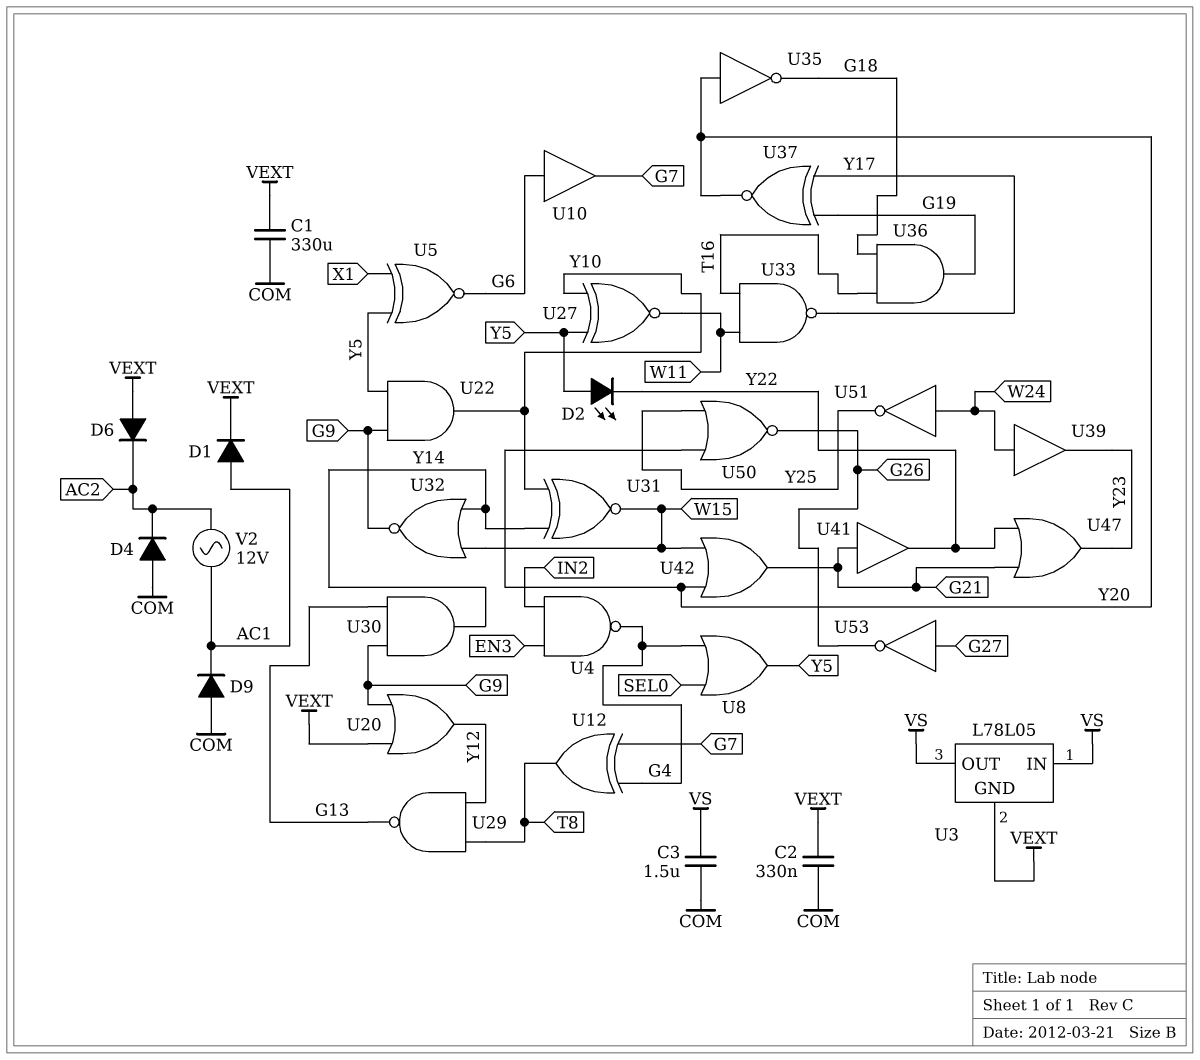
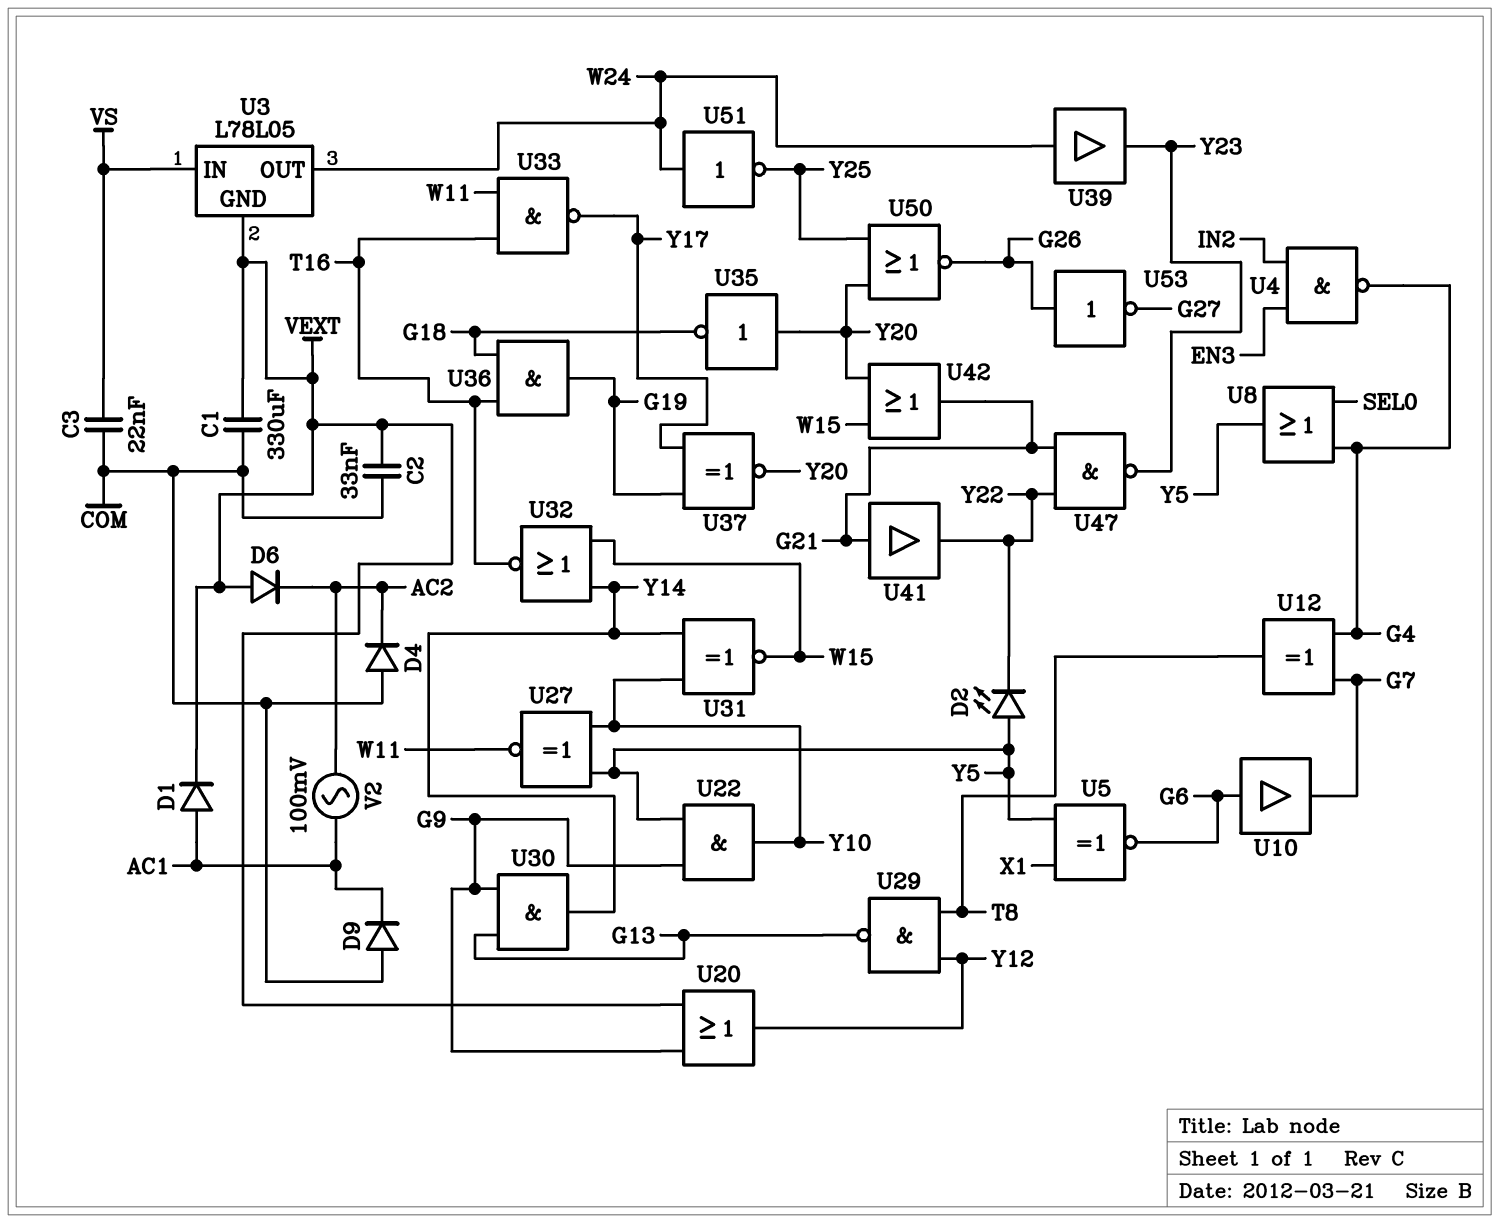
C2: 330nF (COM, VEXT) -> 33nF (COM, VEXT)
C3: 1.5uF (COM, VS) -> 22nF (COM, VS)
U3 pin OUT: VS -> W24
U32: NOR (in W15, in Y14, out G9) -> NOR (in W15, in Y14, out T16)
U47: OR (in G21, in Y22, out Y23) -> NAND (in G21, in Y22, out Y23)
U53: NOT (in G27, out G26) -> NOT (in G26, out G27)
V2: AC 12V (AC1, AC2) -> AC 100mV (AC1, AC2)

